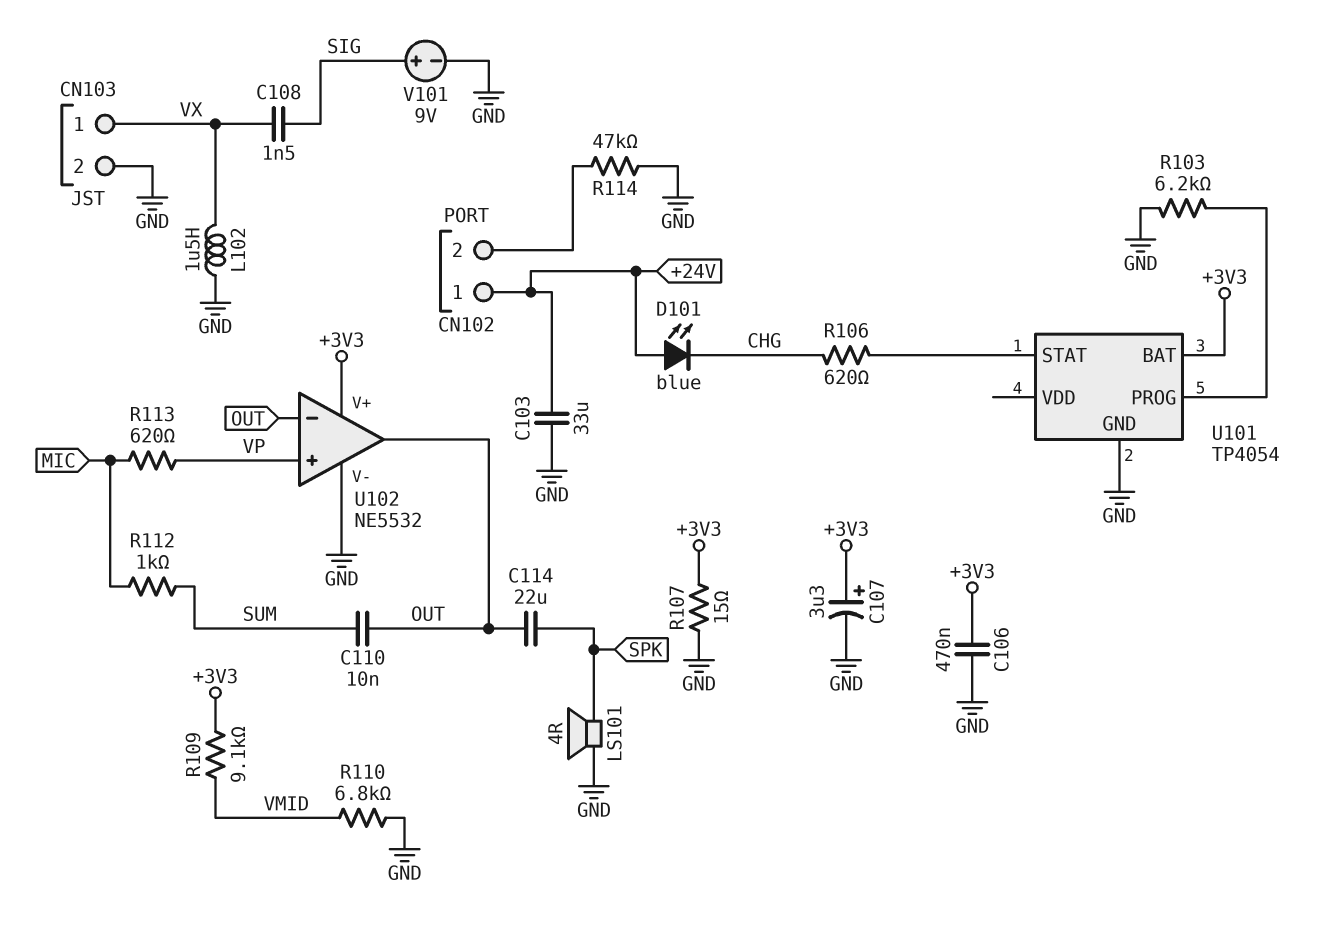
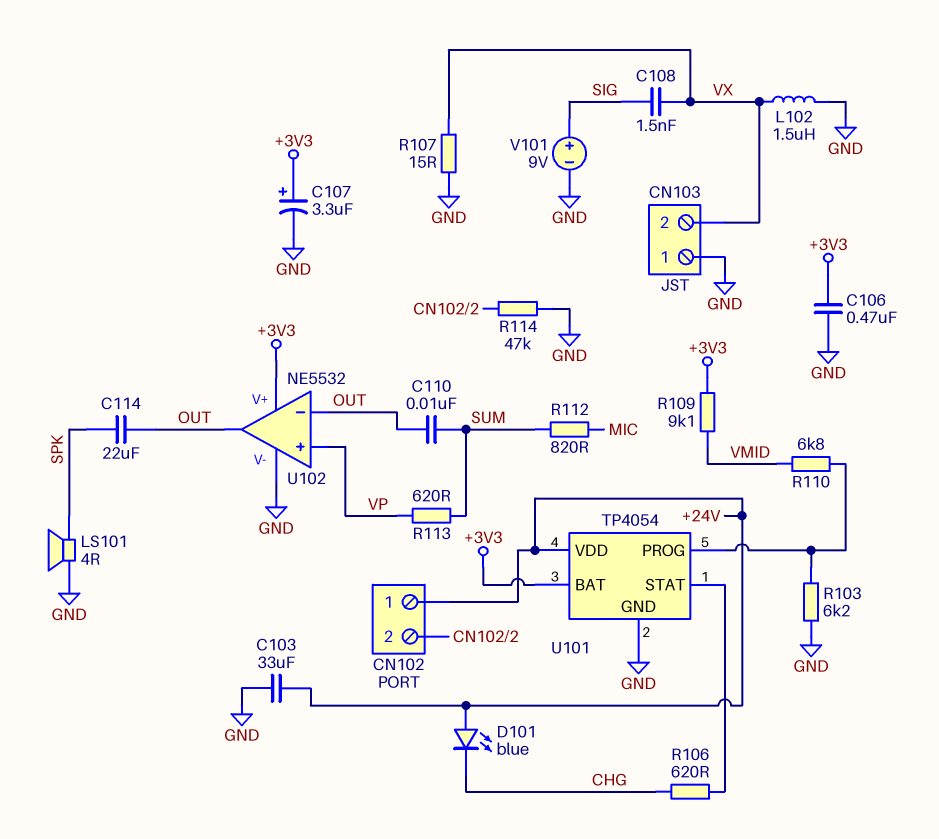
CN103 pin 1: VX -> GND
CN103 pin 2: GND -> VX
R107: 15 (+3V3, GND) -> 15 (GND, VX)
R110: 6.8k (GND, VMID) -> 6.8k (U101/PROG, VMID)
R112: 1k (MIC, SUM) -> 820 (MIC, SUM)
R113: 620 (MIC, VP) -> 620 (SUM, VP)
U101 pin VDD: none -> +24V

